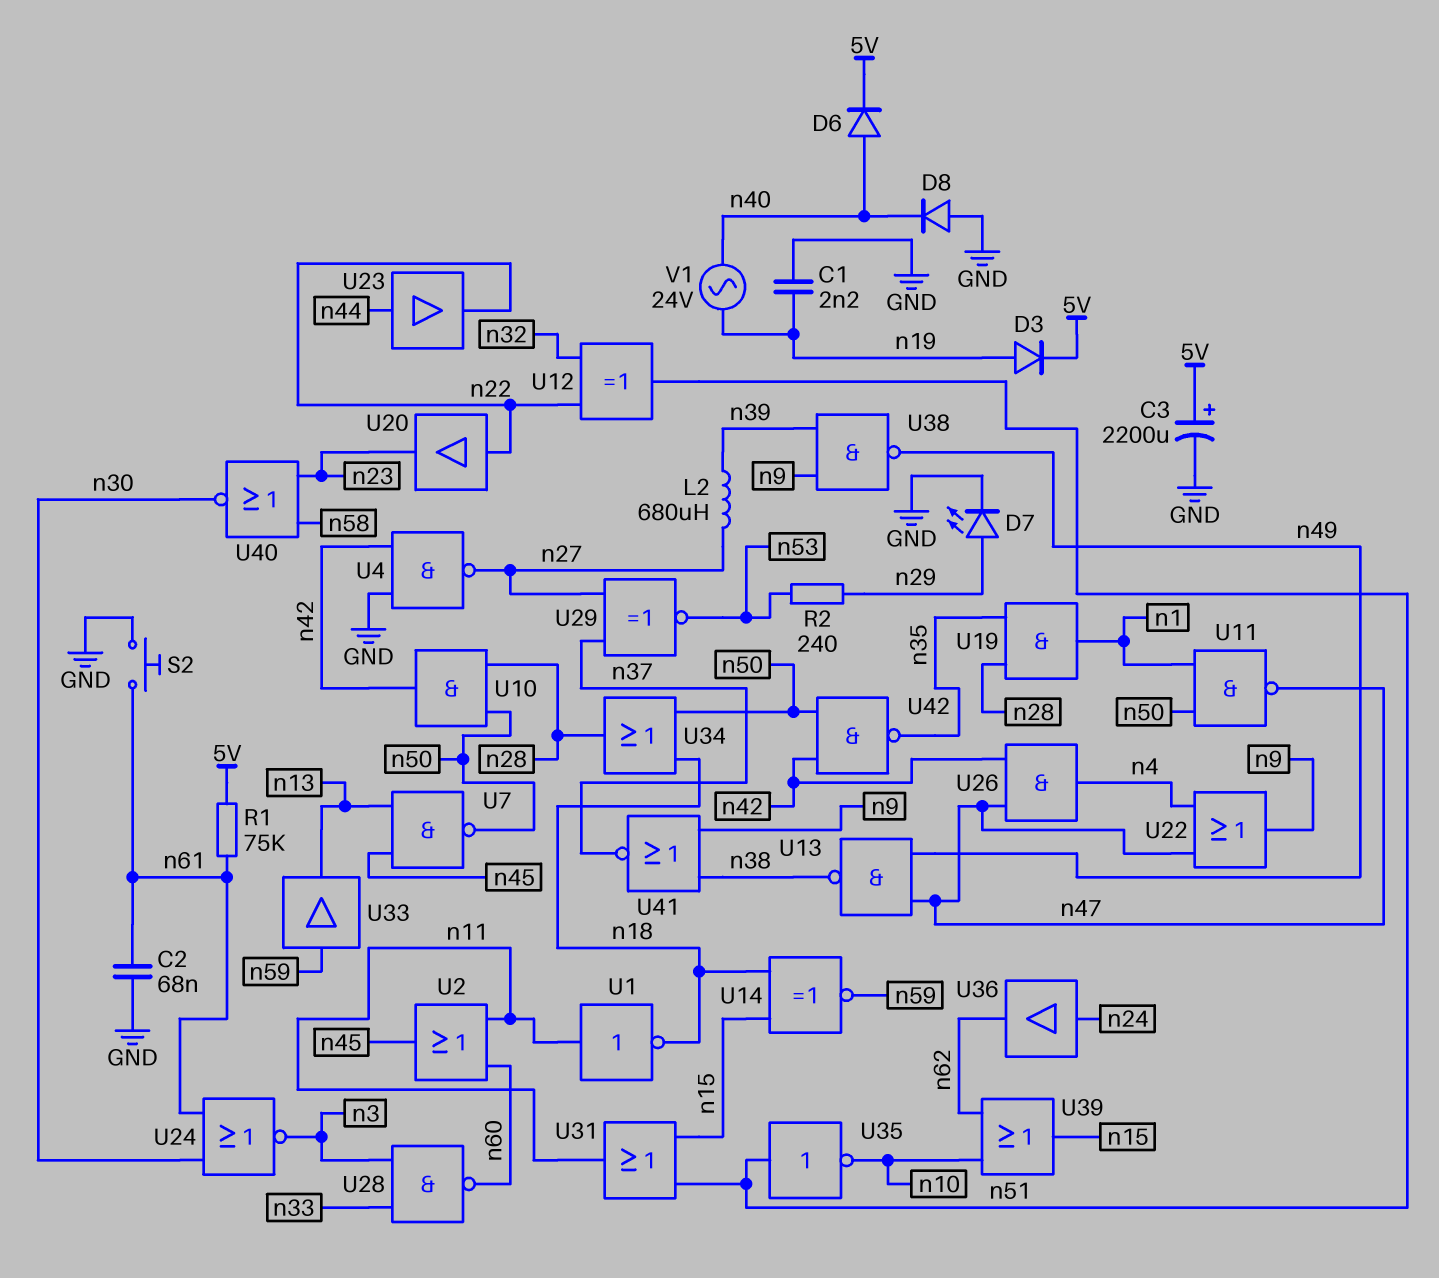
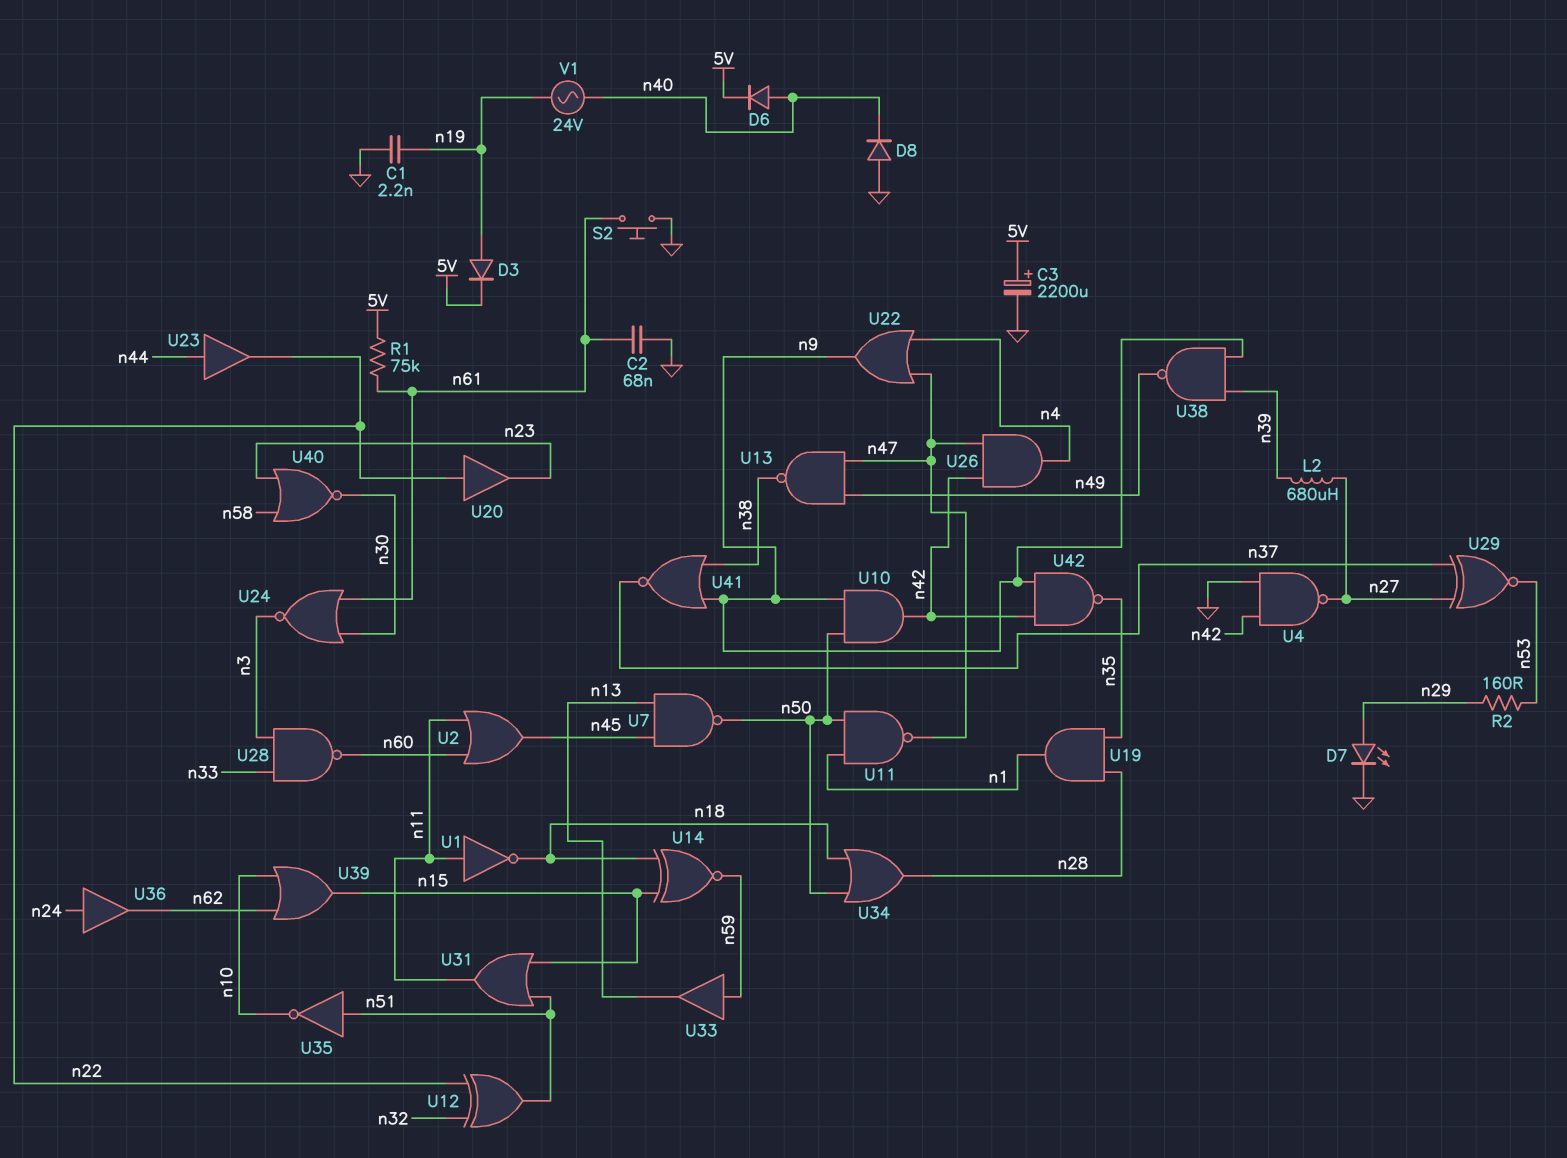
R2: 240 (n29, n53) -> 160 (n29, n53)
U10: AND (in n28, in n50, out n42) -> AND (in n9, in n50, out n42)
U42: NAND (in n42, in n50, out n35) -> NAND (in n9, in n42, out n35)

